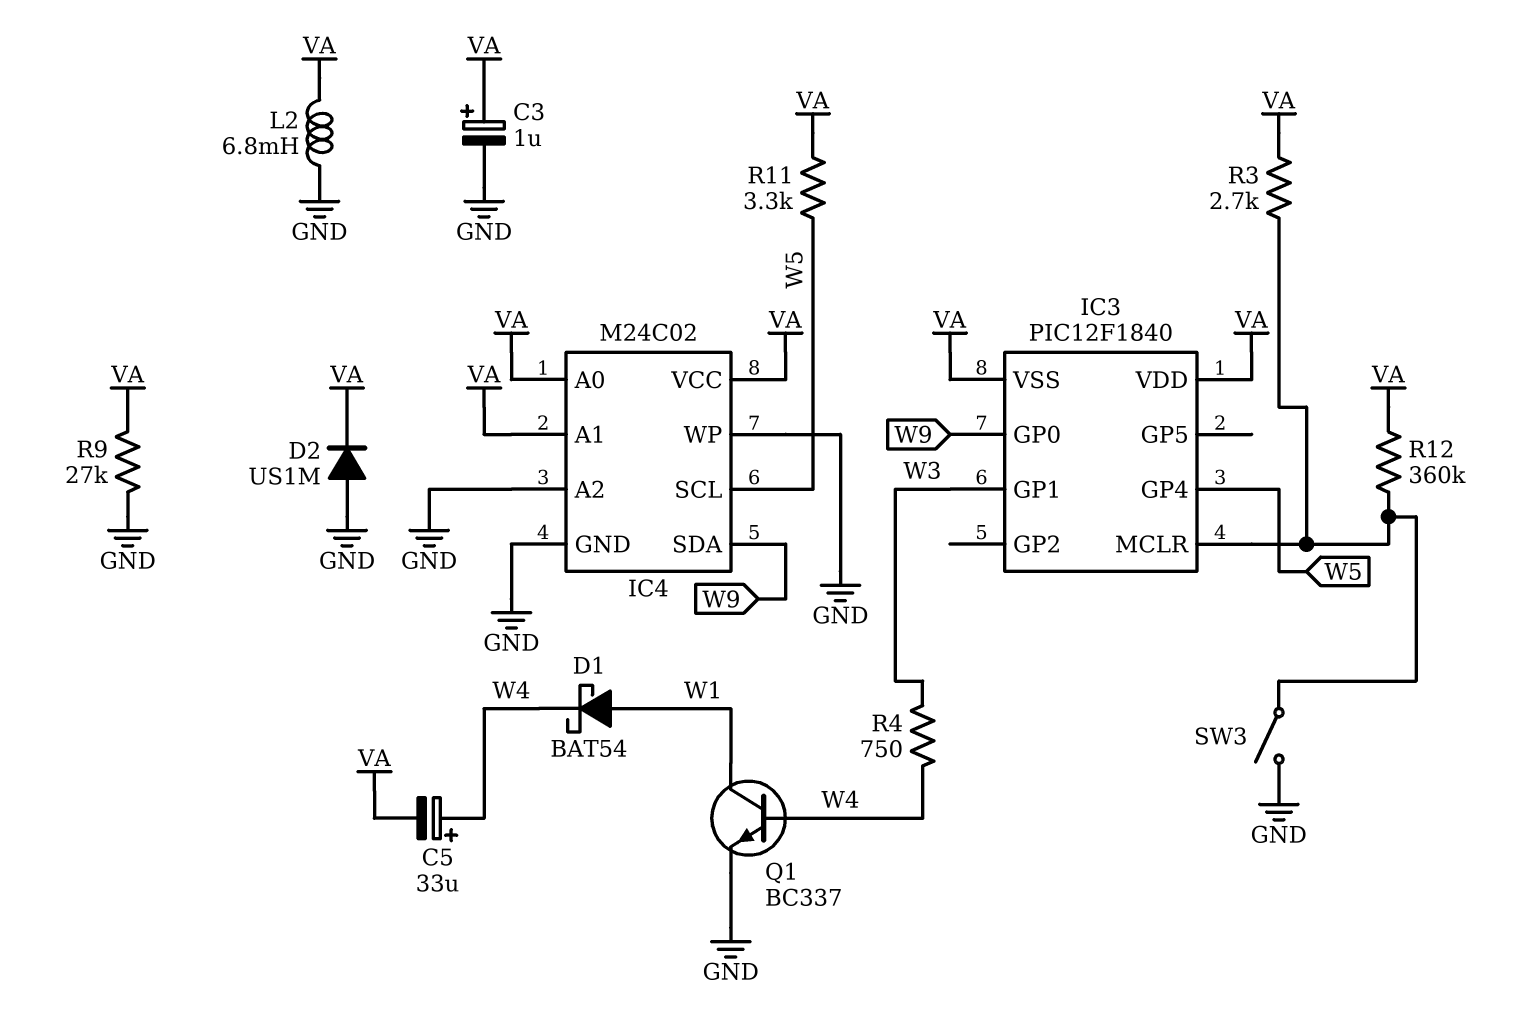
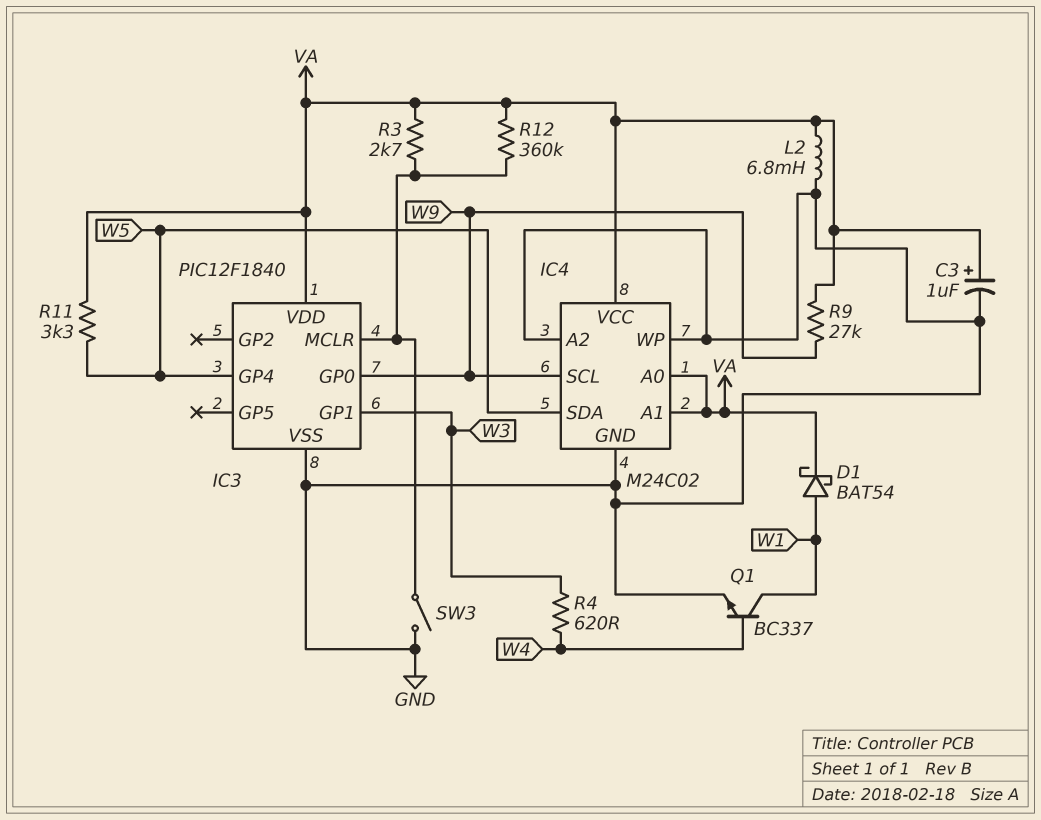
C5: 33uF (plus W4, minus VA) -> none
D1: schottky BAT54 (A W1, K W4) -> schottky BAT54 (A W1, K VA)
D2: diode US1M (A GND, K VA) -> none
IC3 pin VSS: VA -> GND
IC4 pin SCL: W5 -> W9
IC4 pin SDA: W9 -> W5
R4: 750 (W3, W4) -> 620 (W3, W4)
R9: 27k (GND, VA) -> 27k (VA, W9)

